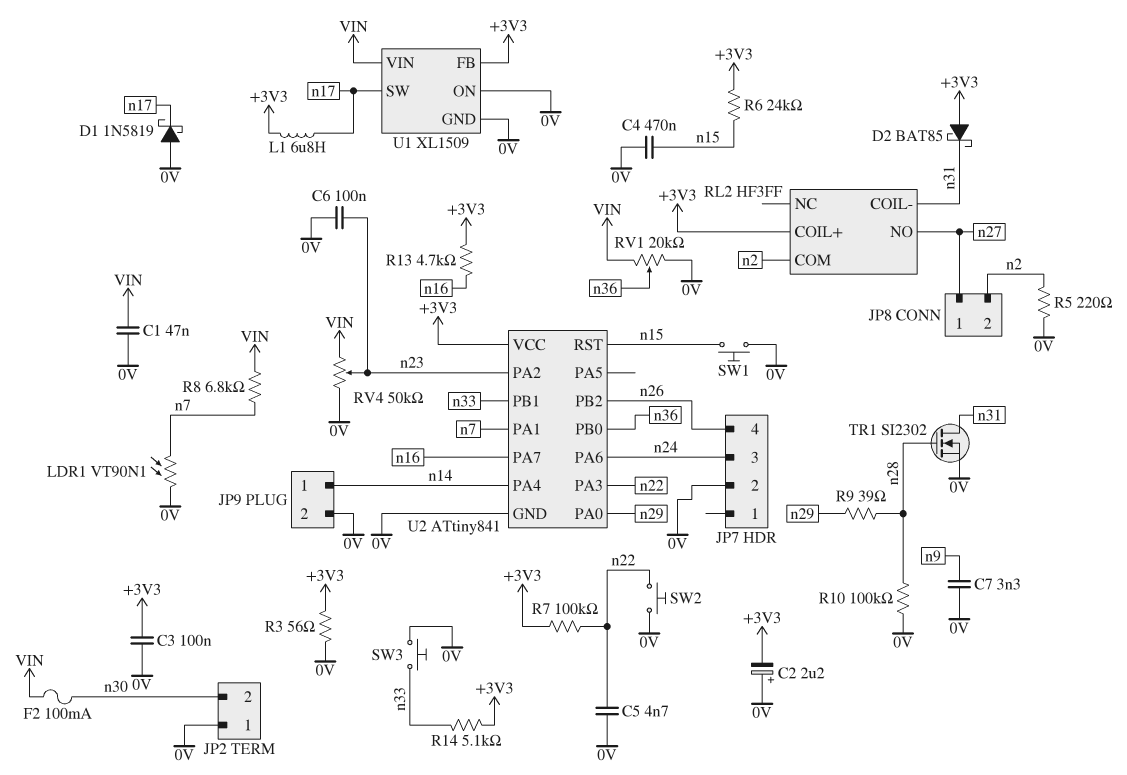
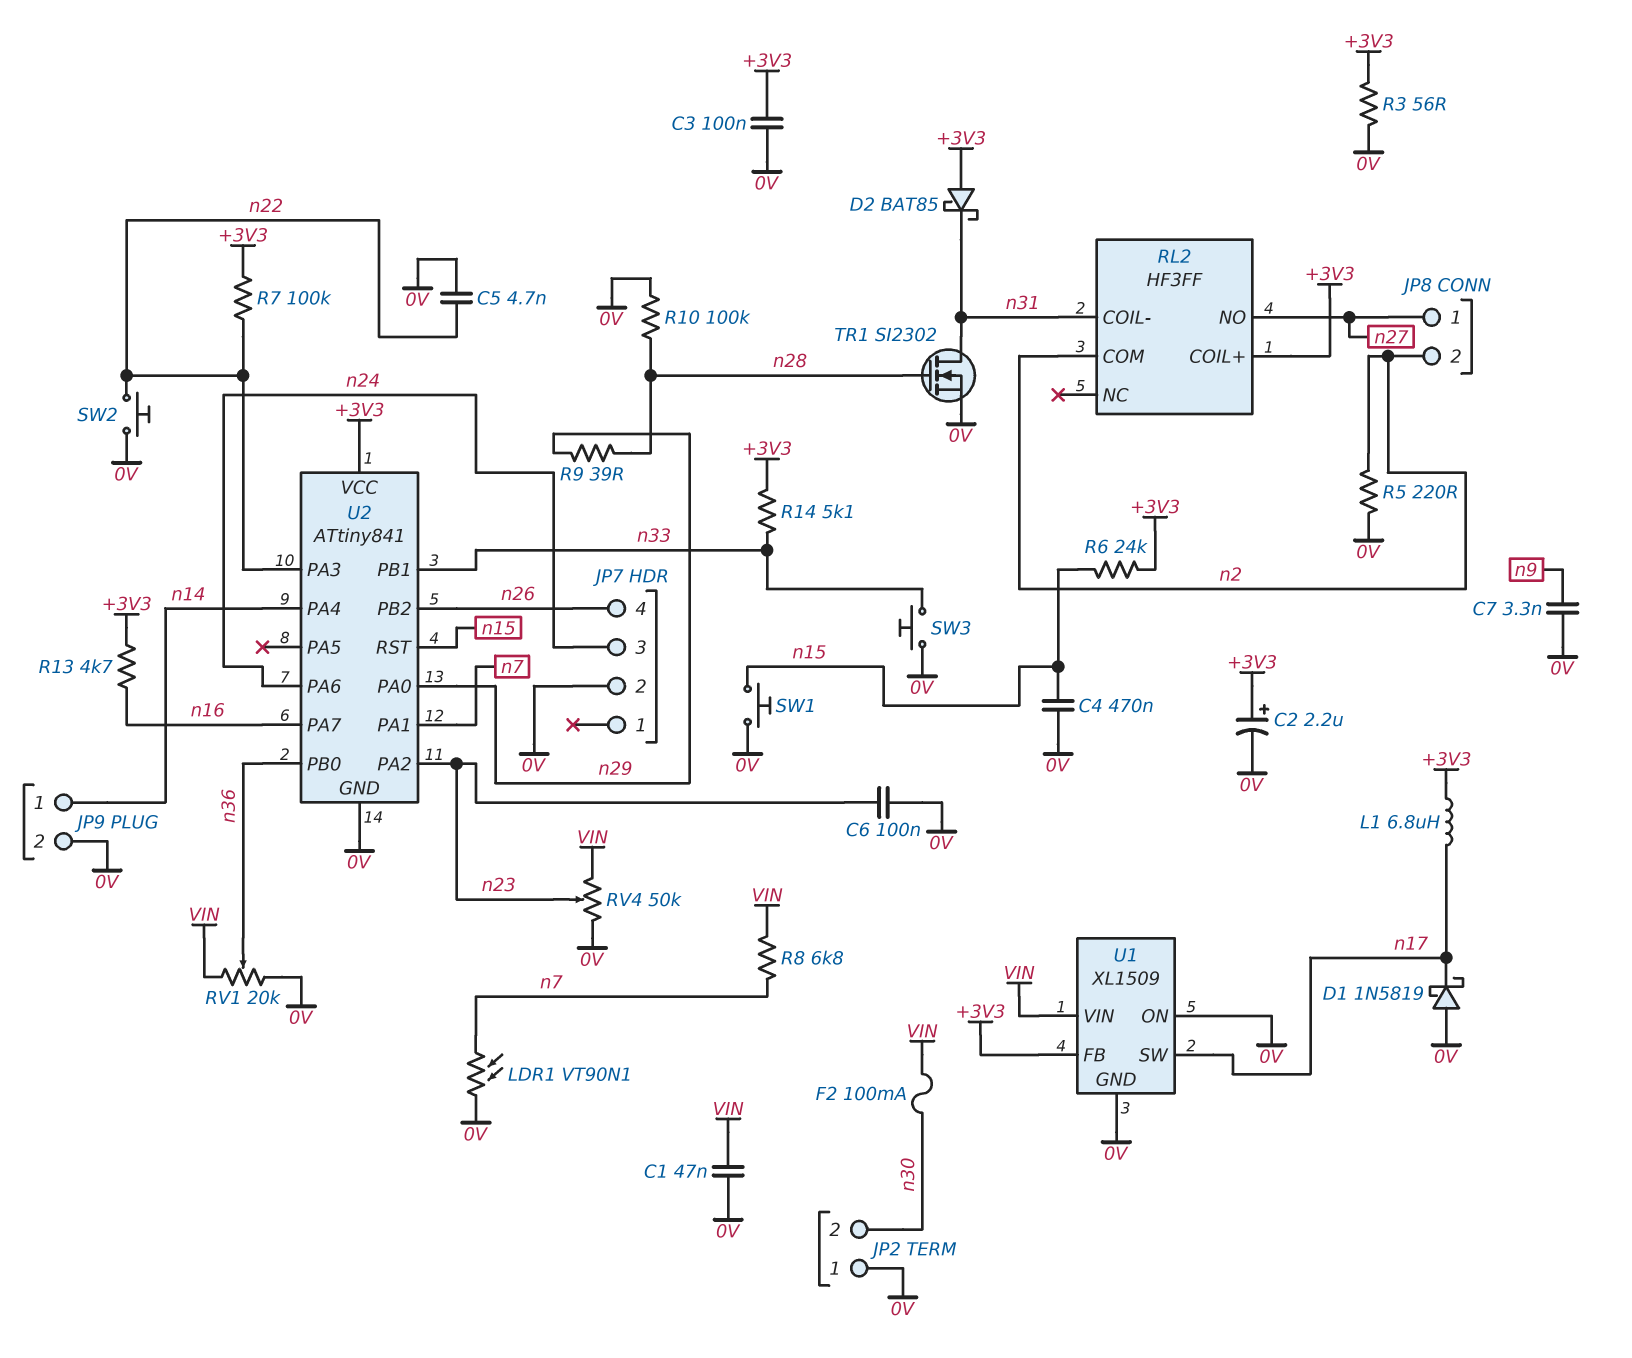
C2: 2.2uF (plus 0V, minus +3V3) -> 2.2uF (plus +3V3, minus 0V)

